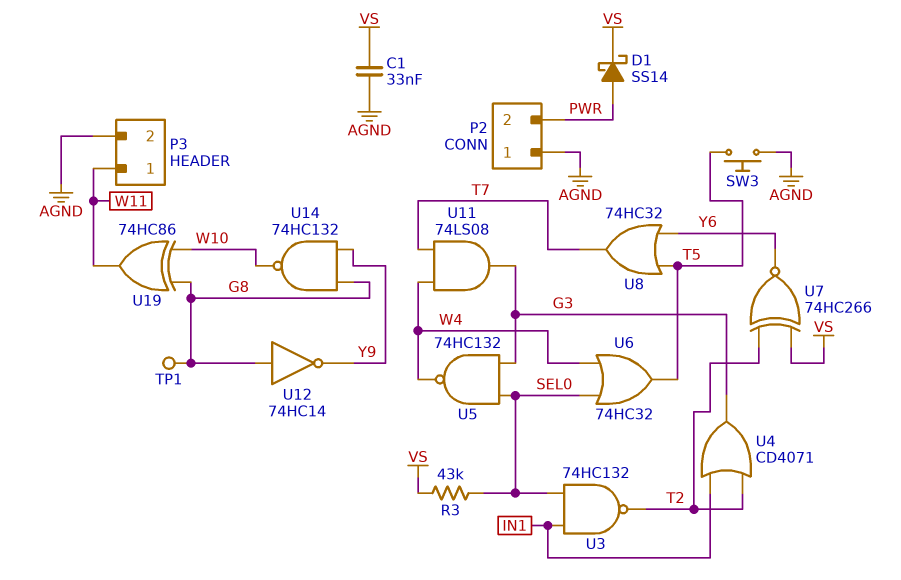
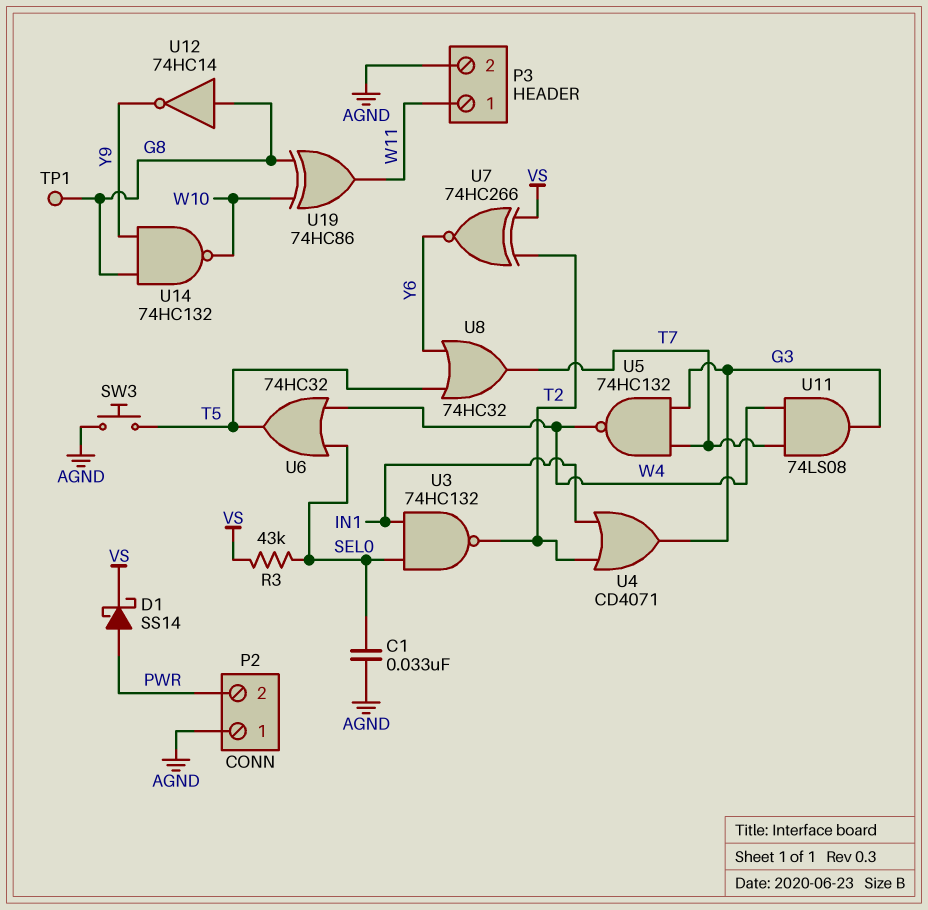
C1: 33nF (AGND, VS) -> 33nF (AGND, SEL0)
U5: NAND 74HC132 (in G3, in SEL0, out W4) -> NAND 74HC132 (in G3, in T7, out W4)

